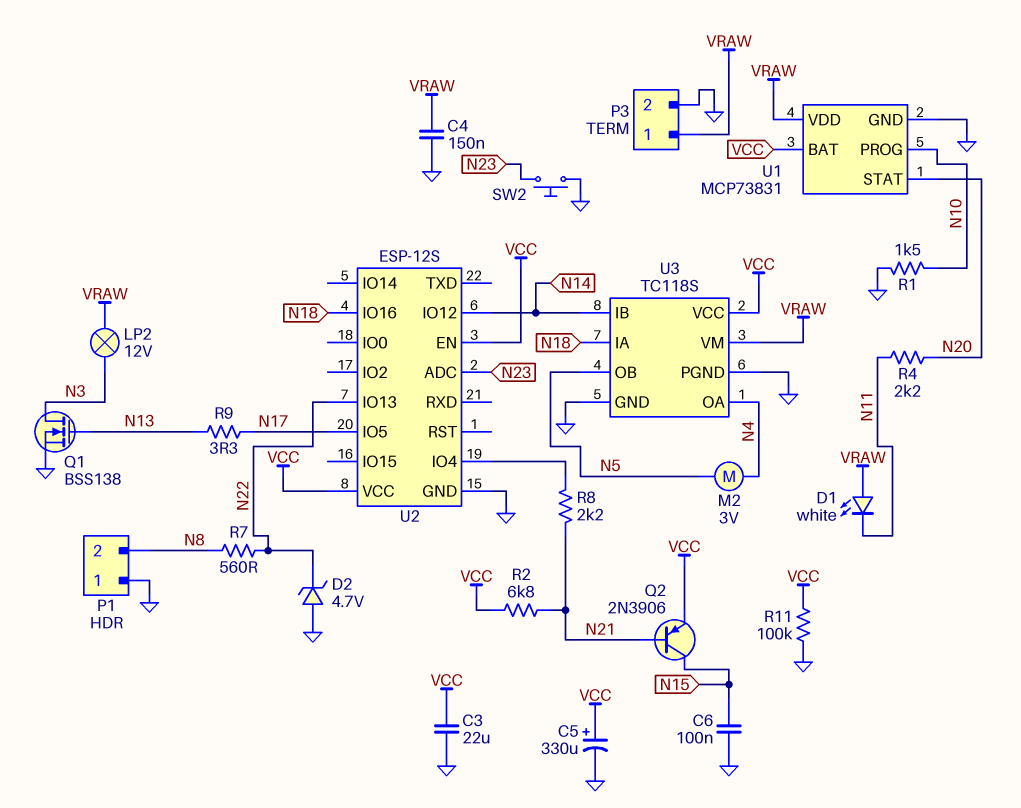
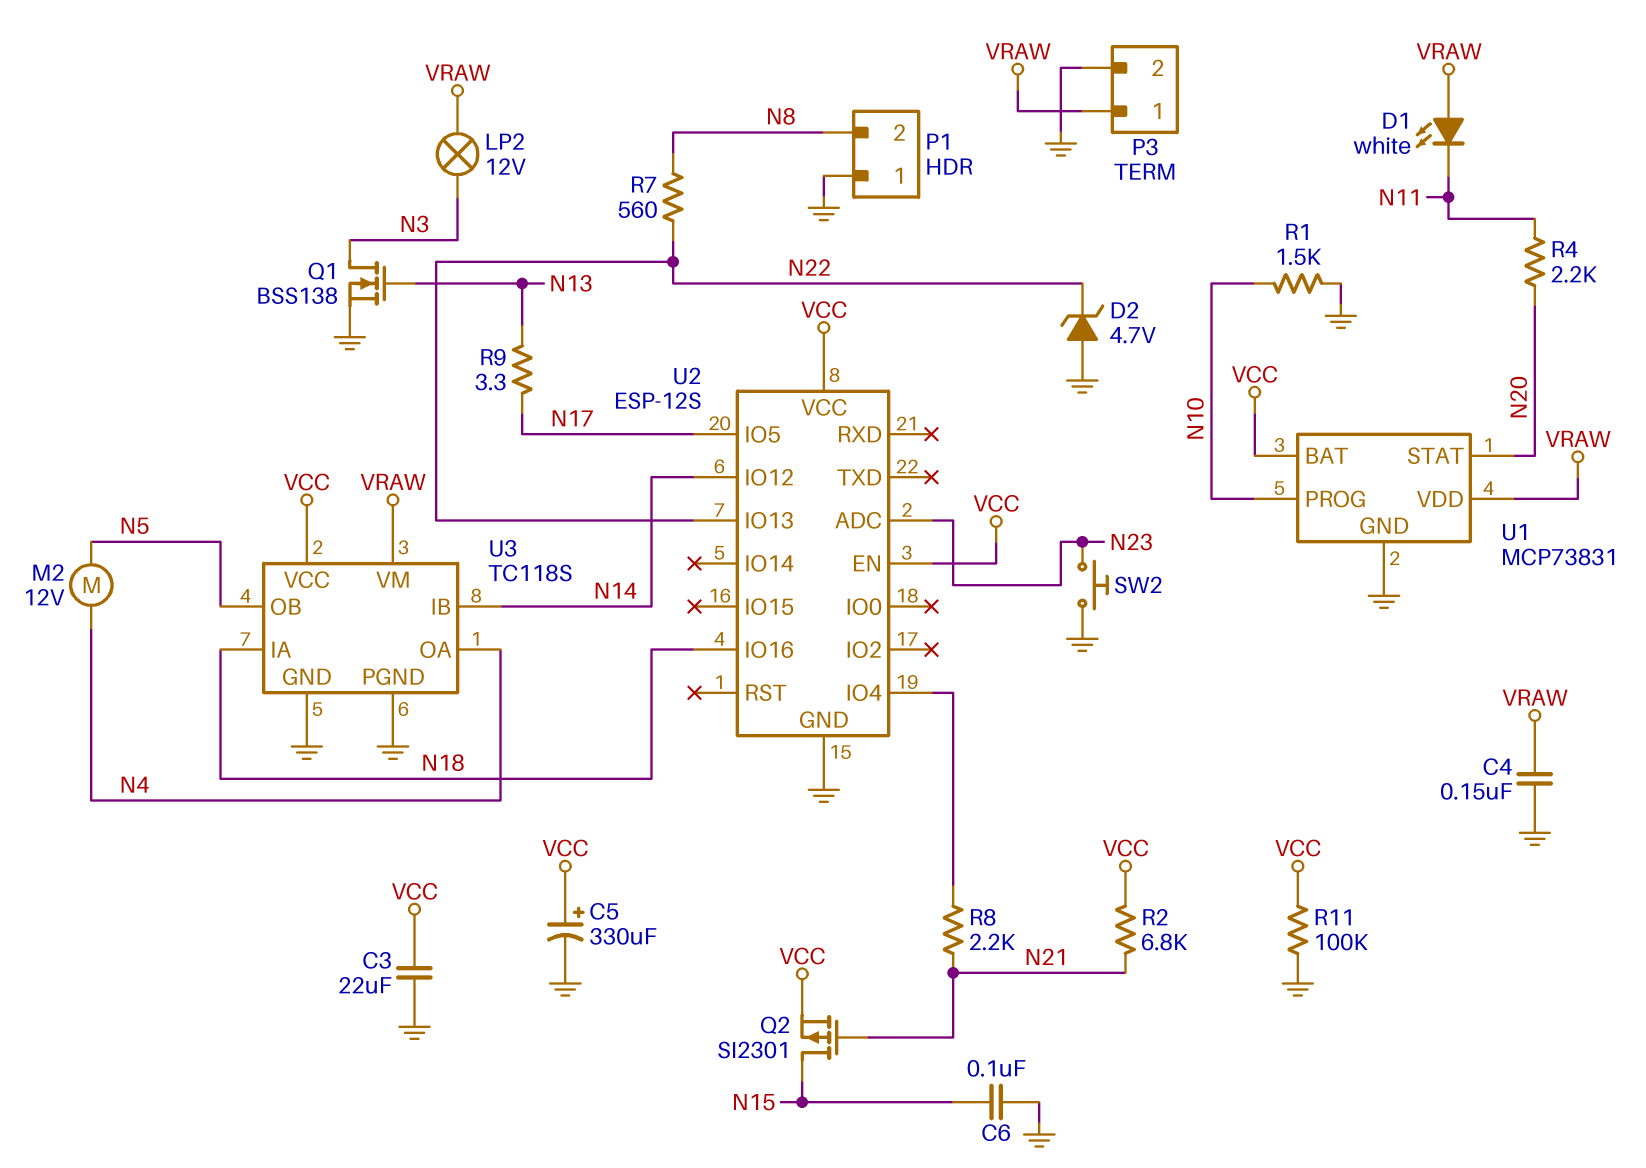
M2: motor 3V (N4, N5) -> motor 12V (N4, N5)
Q2: PNP 2N3906 (B N21, C N15, E VCC) -> PMOS SI2301 (G N21, D N15, S VCC)

